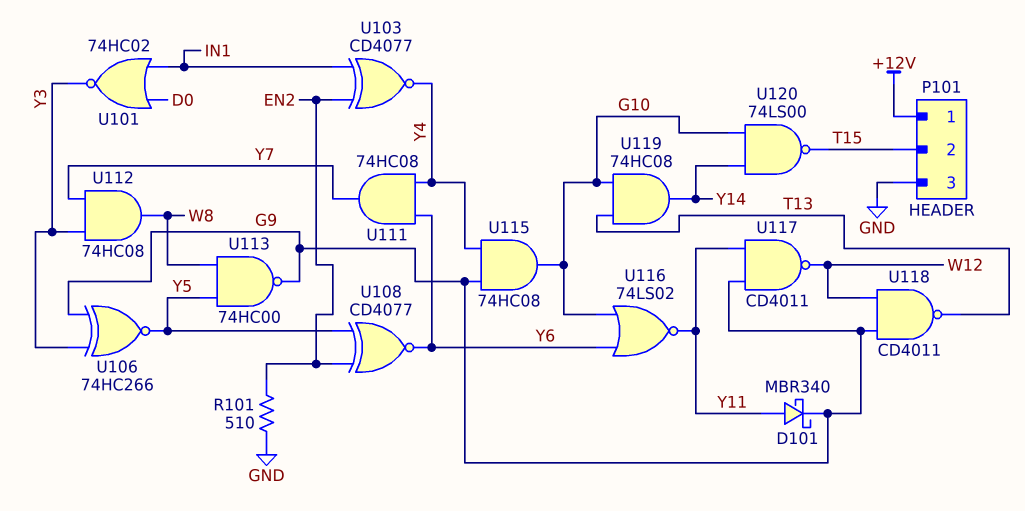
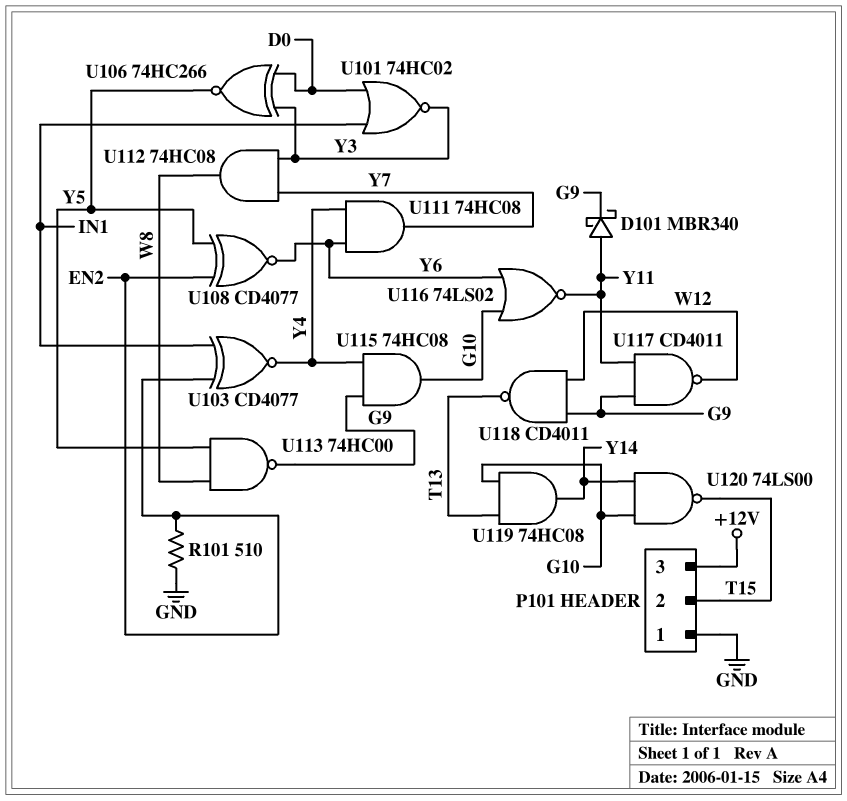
P101 pin 1: +12V -> GND
P101 pin 3: GND -> +12V
U106: XNOR 74HC266 (in G9, in Y3, out Y5) -> XNOR 74HC266 (in D0, in Y3, out Y5)

